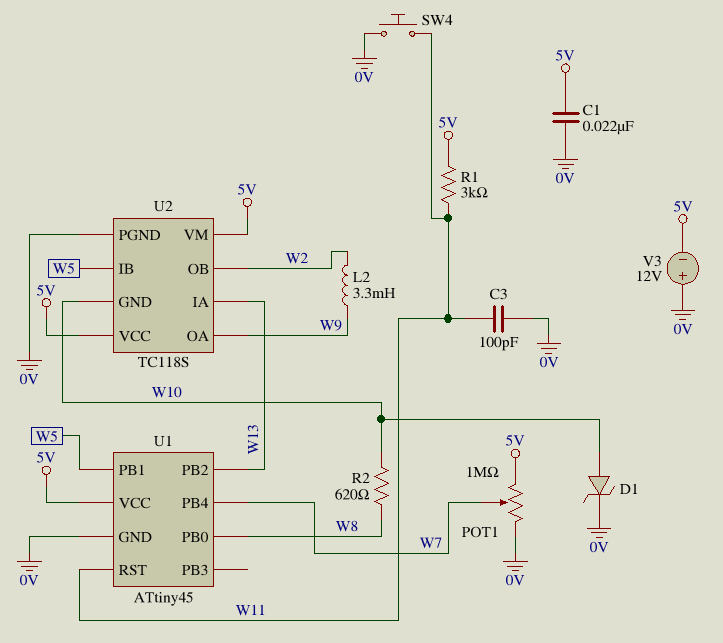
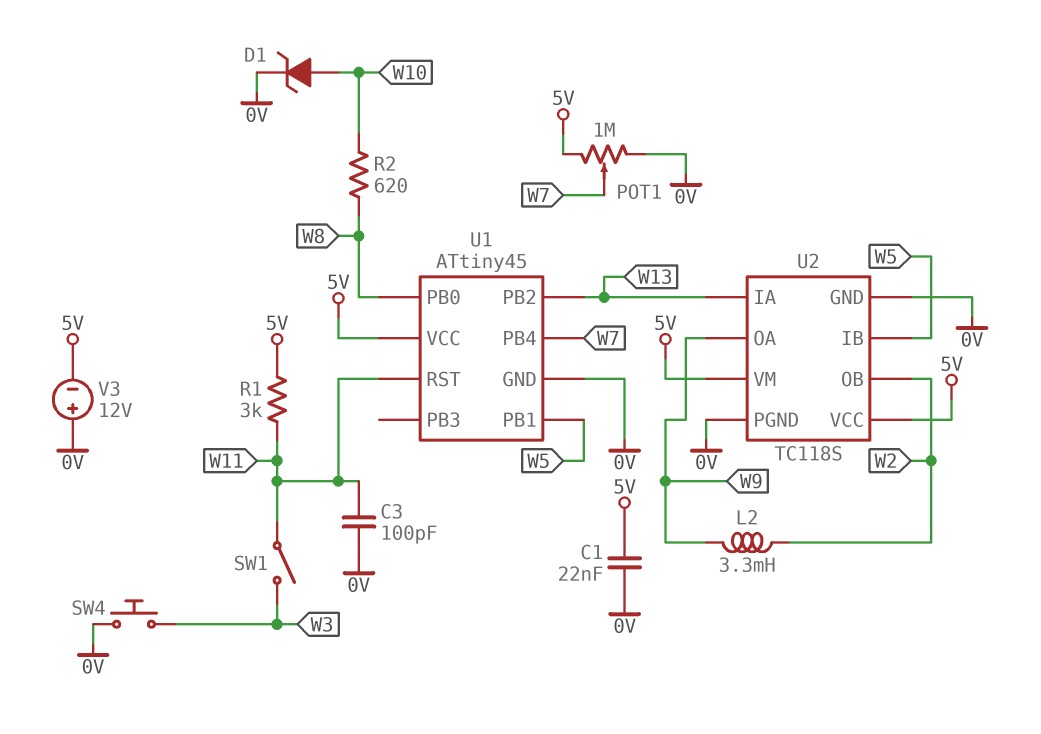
SW1: none -> switch (W3, W11)
SW4: button (0V, W11) -> button (0V, W3)
U2 pin GND: W10 -> 0V

